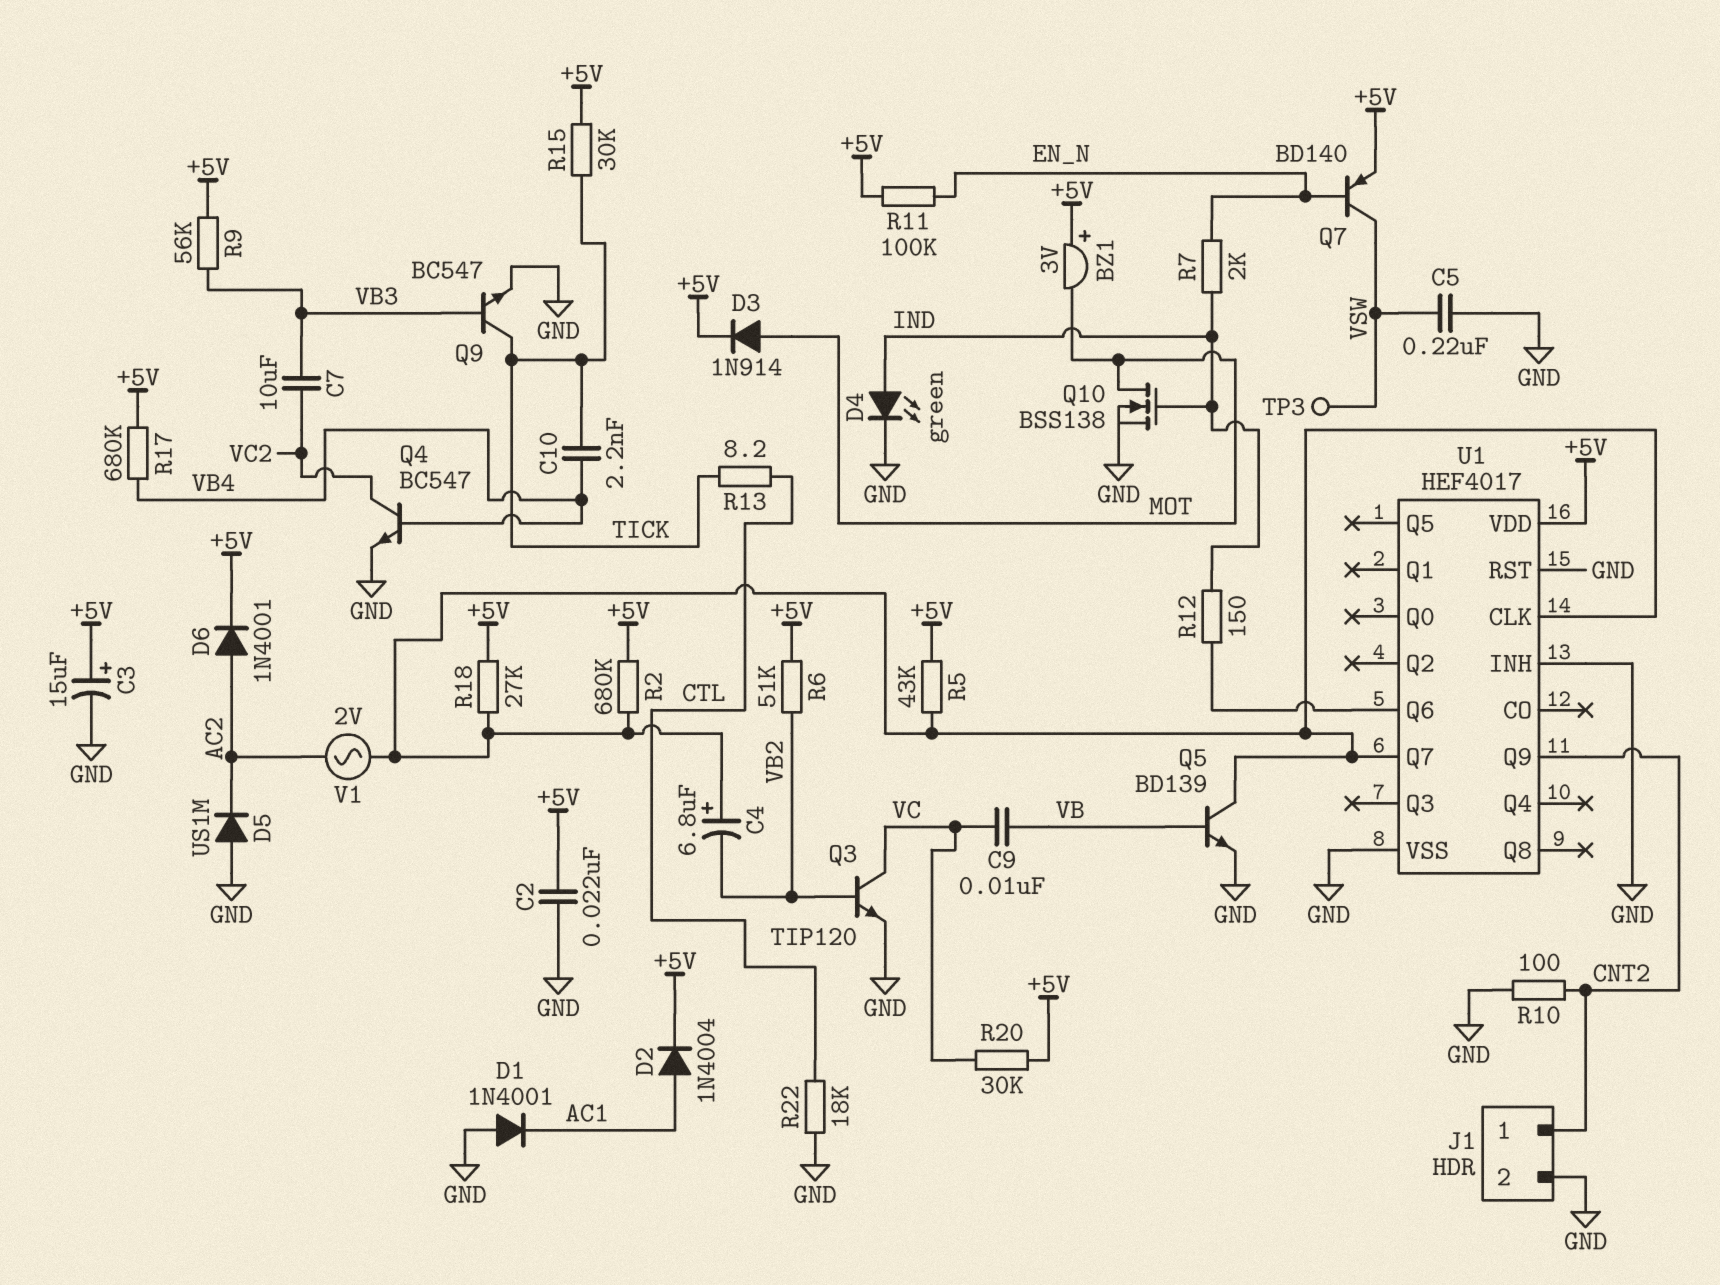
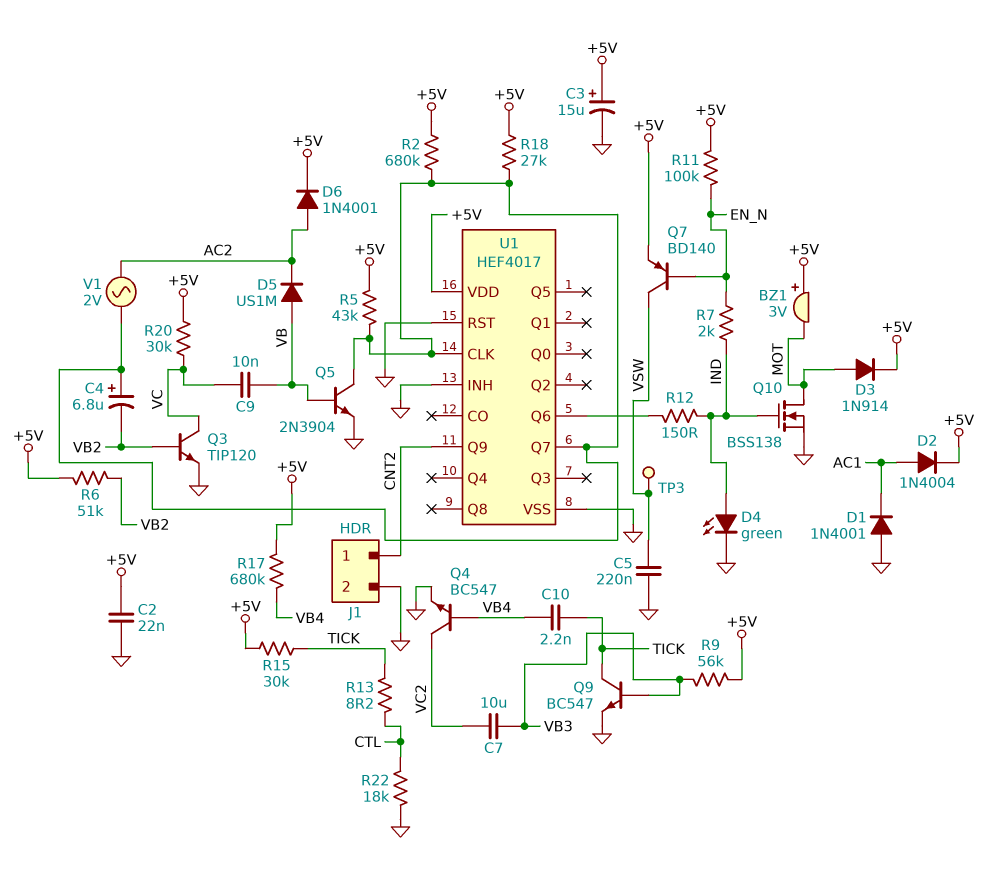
D5: diode US1M (A GND, K AC2) -> diode US1M (A VB, K AC2)
Q5: NPN BD139 (B VB, C U1/CLK, E GND) -> NPN 2N3904 (B VB, C U1/CLK, E GND)
R10: 100 (CNT2, GND) -> none

